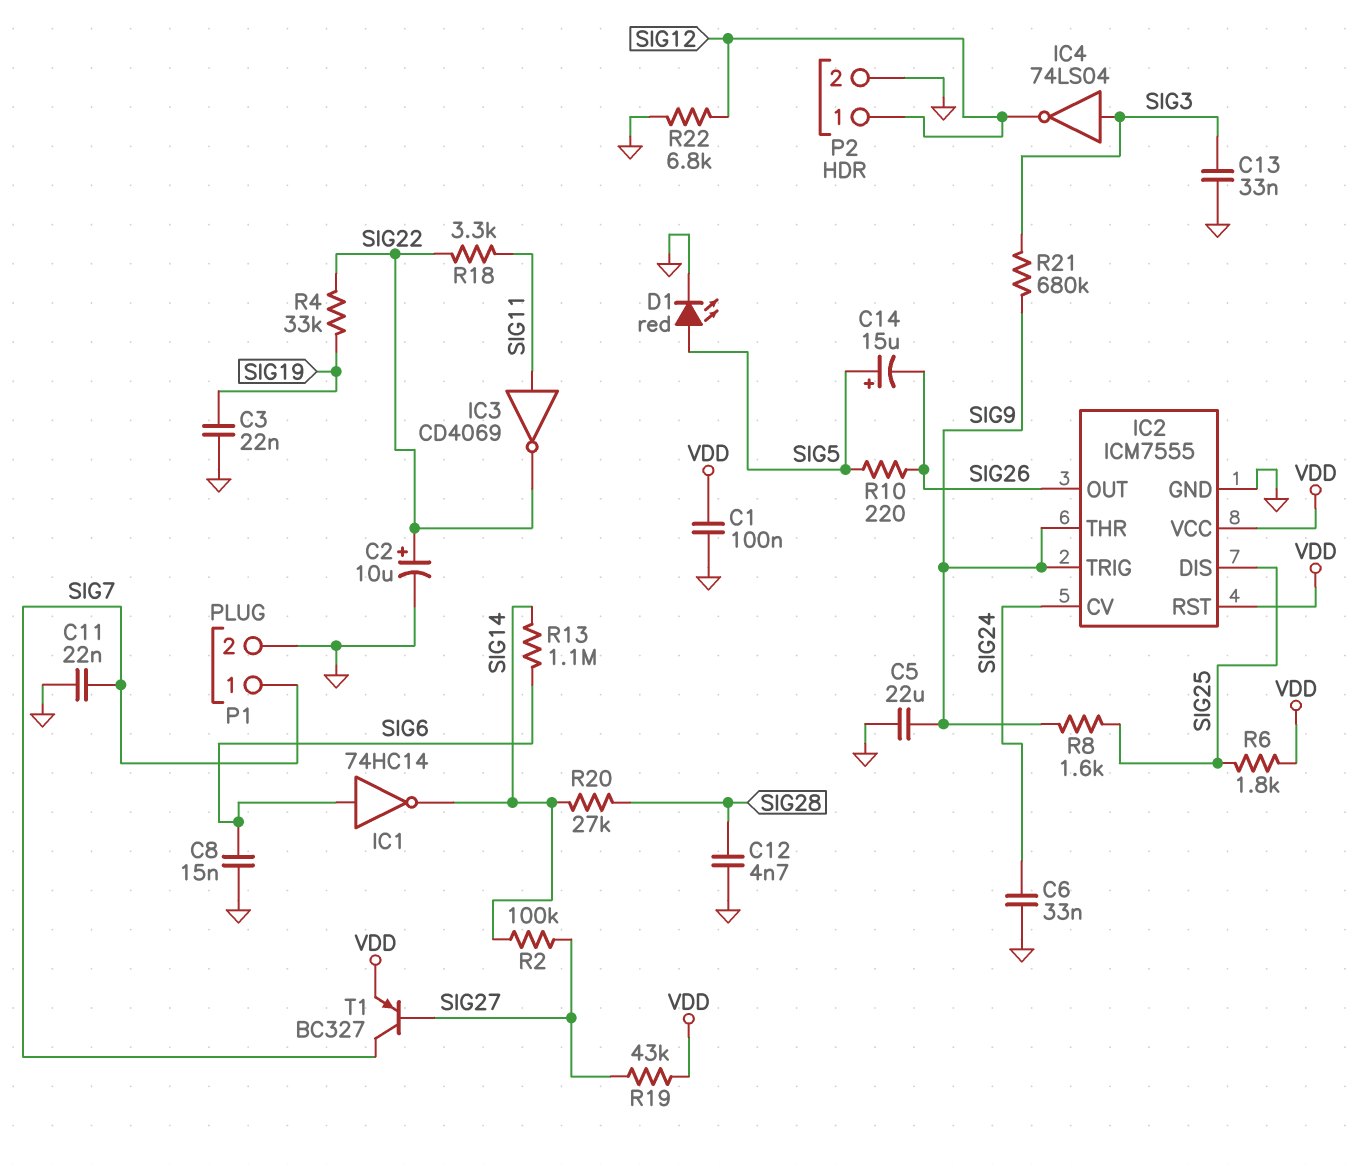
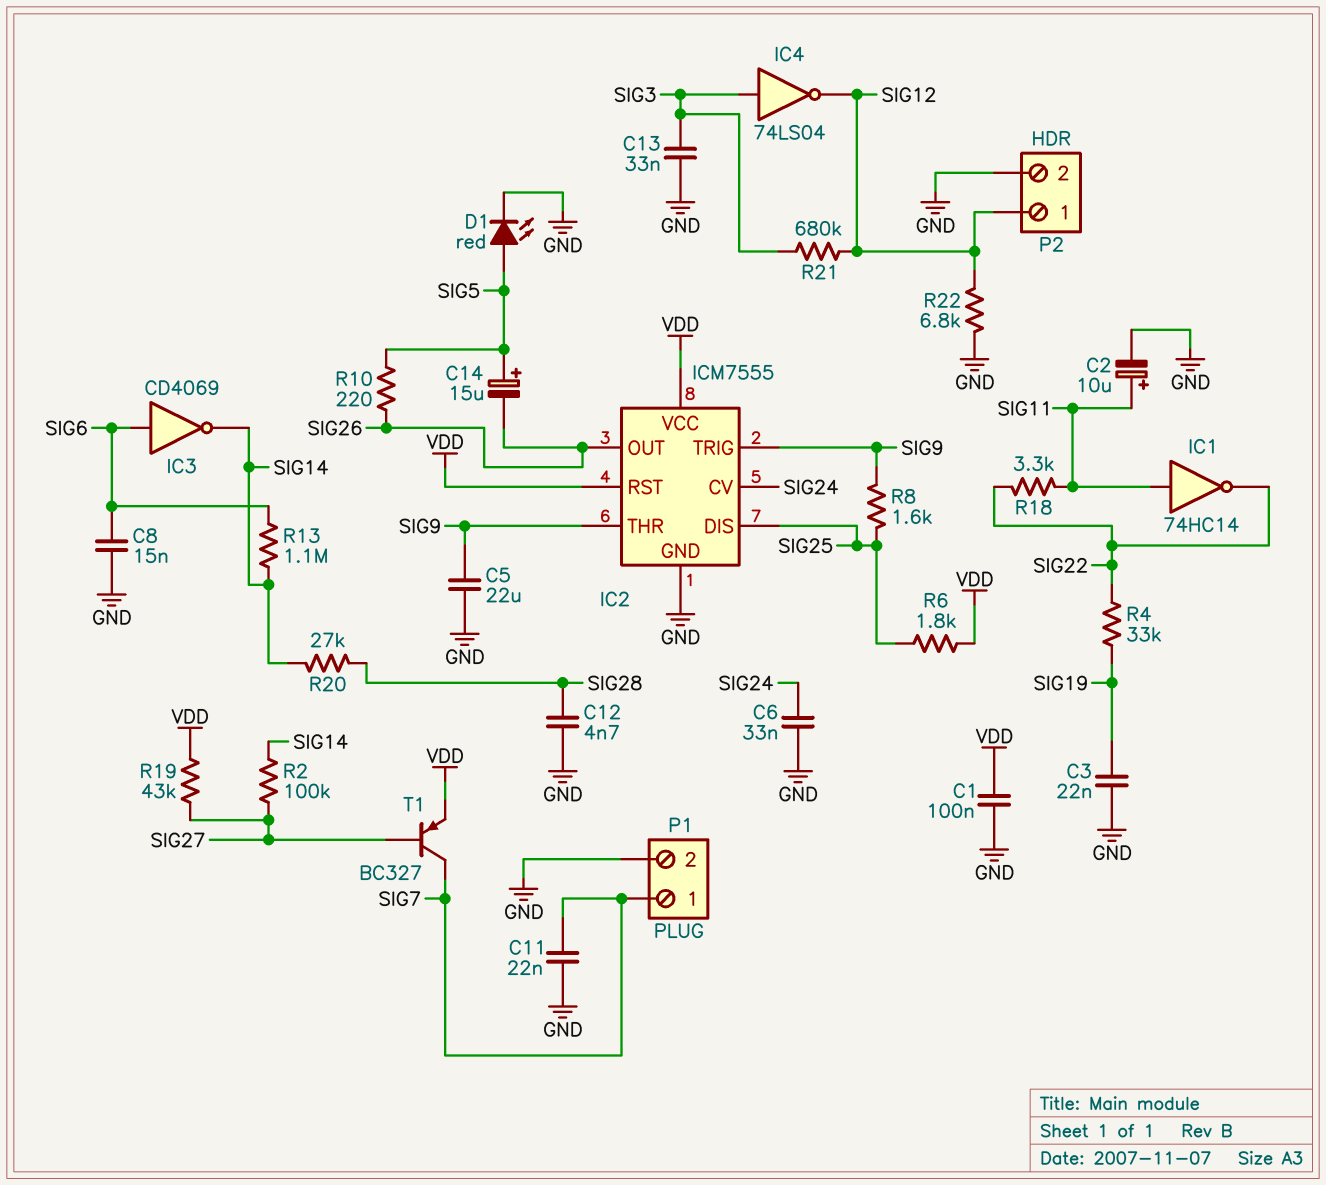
C2: 10uF (plus SIG22, minus GND) -> 10uF (plus SIG11, minus GND)
IC1: NOT 74HC14 (in SIG6, out SIG14) -> NOT 74HC14 (in SIG11, out SIG22)
IC3: NOT CD4069 (in SIG11, out SIG22) -> NOT CD4069 (in SIG6, out SIG14)
R21: 680k (SIG3, SIG9) -> 680k (SIG3, SIG12)

